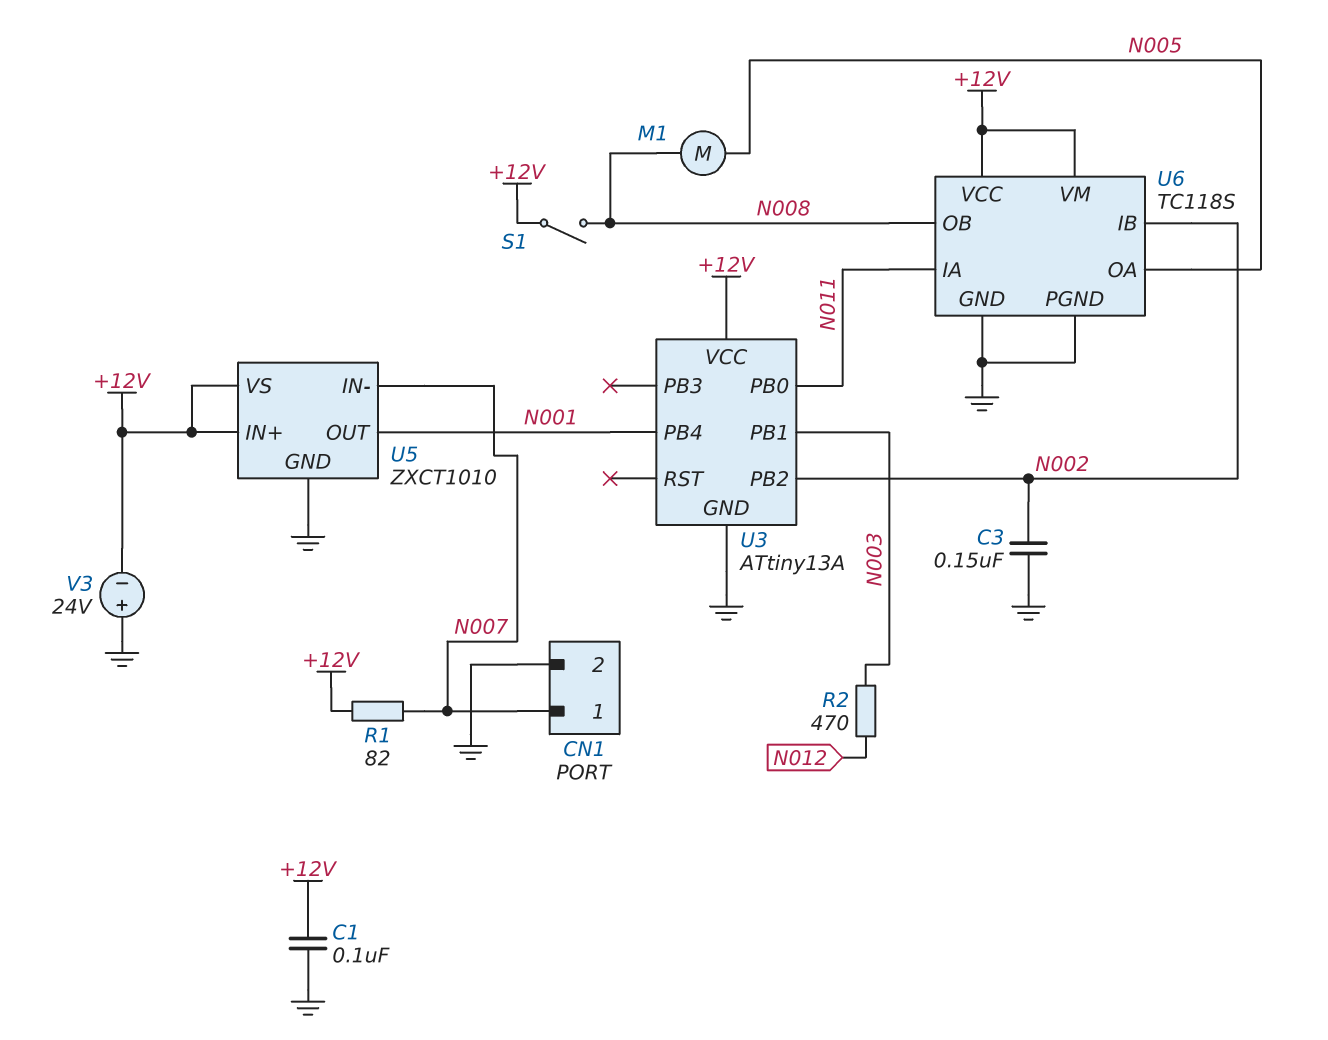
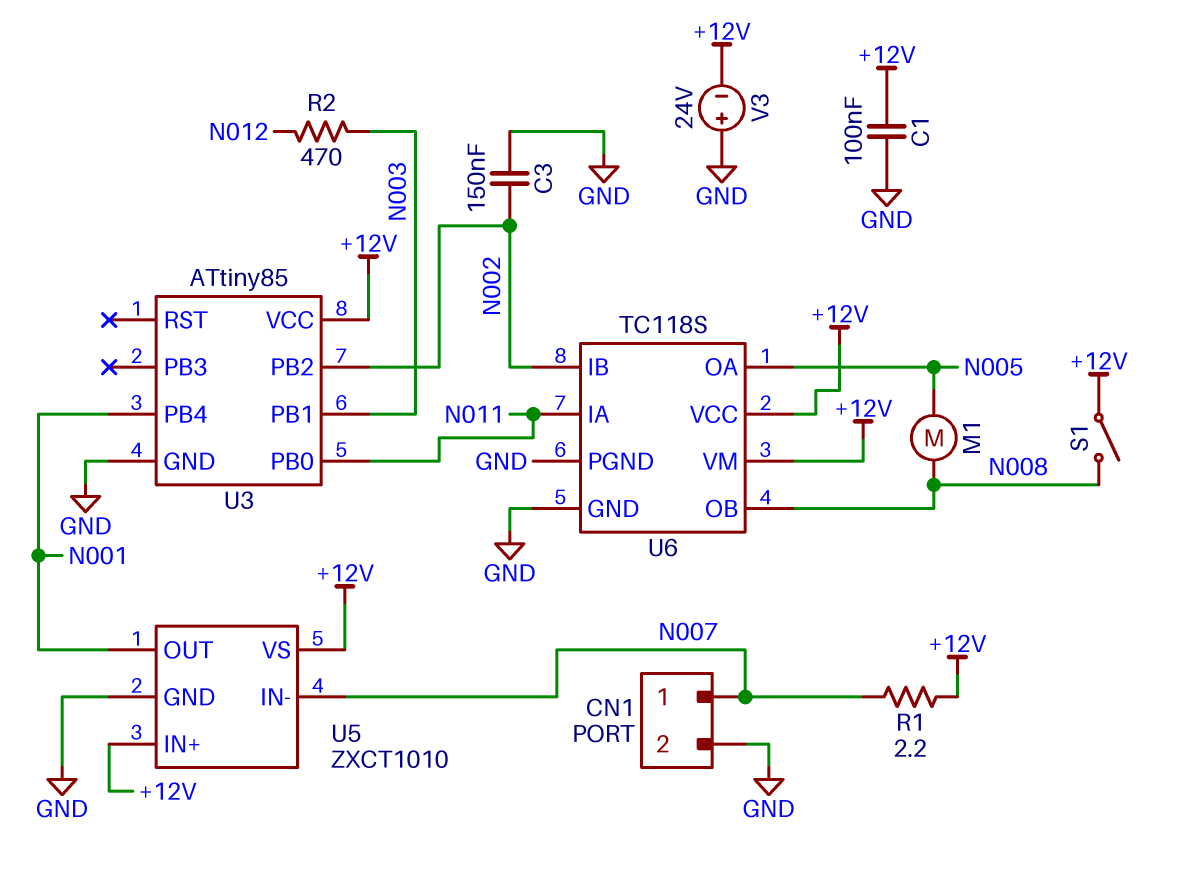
R1: 82 (+12V, N007) -> 2.2 (+12V, N007)
U3: ATtiny13A -> ATtiny85

